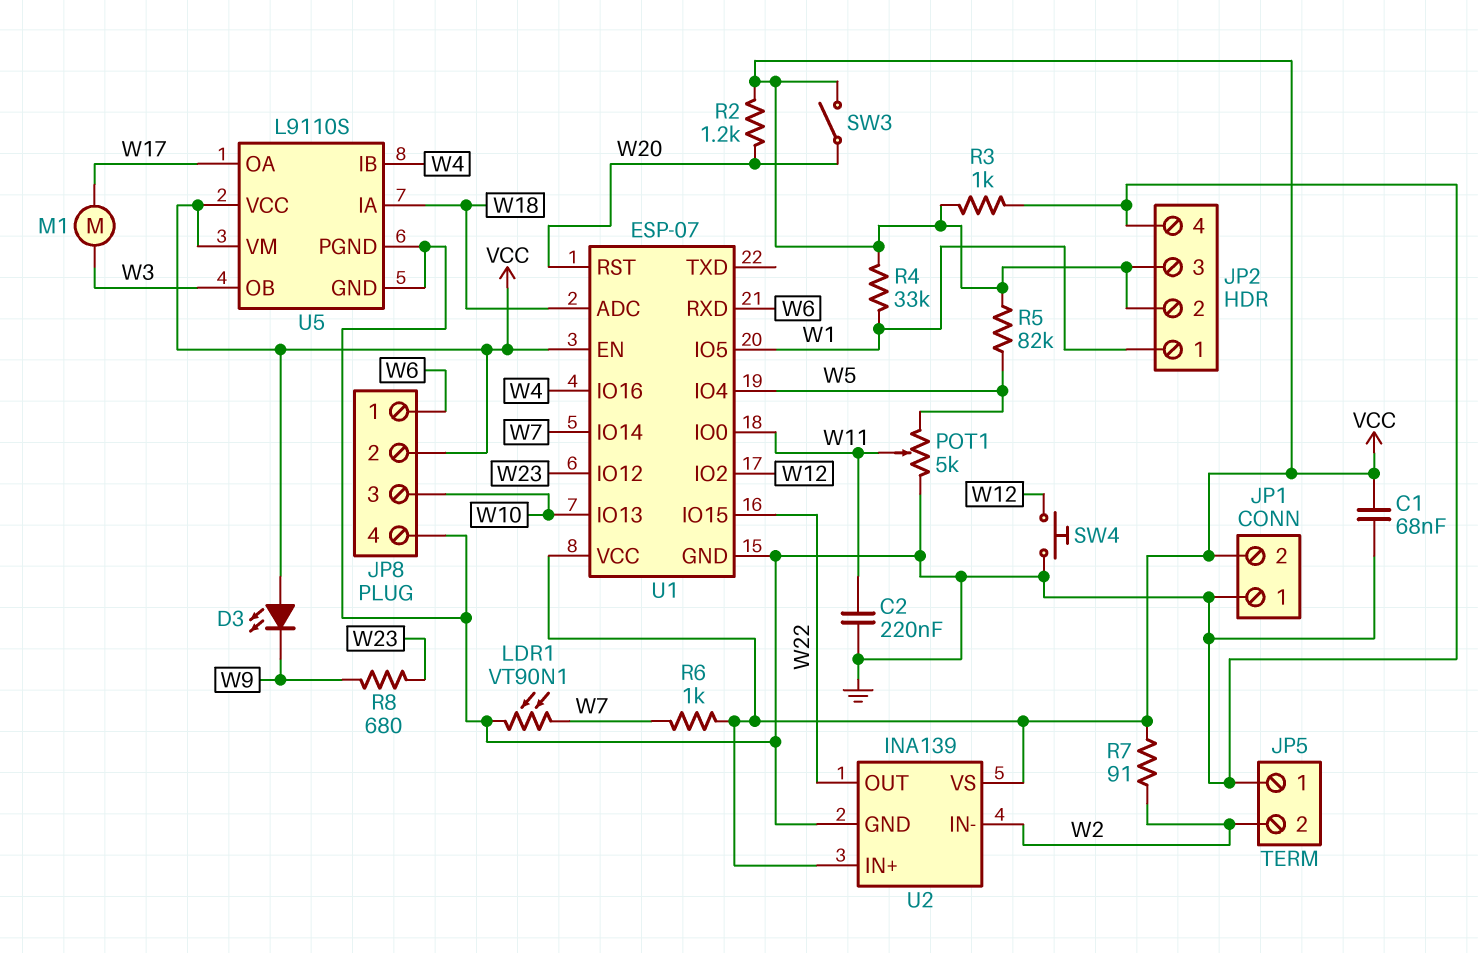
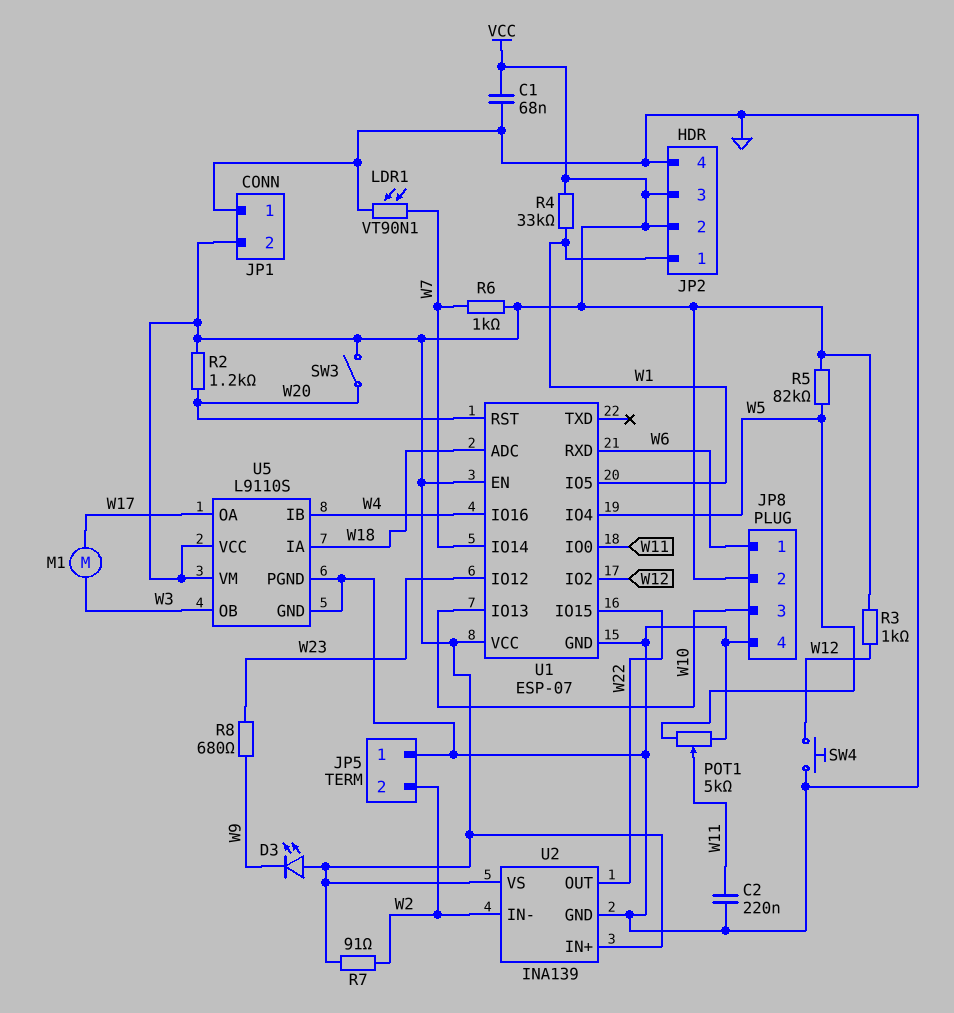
R3: 1k (GND, VCC) -> 1k (VCC, W12)

